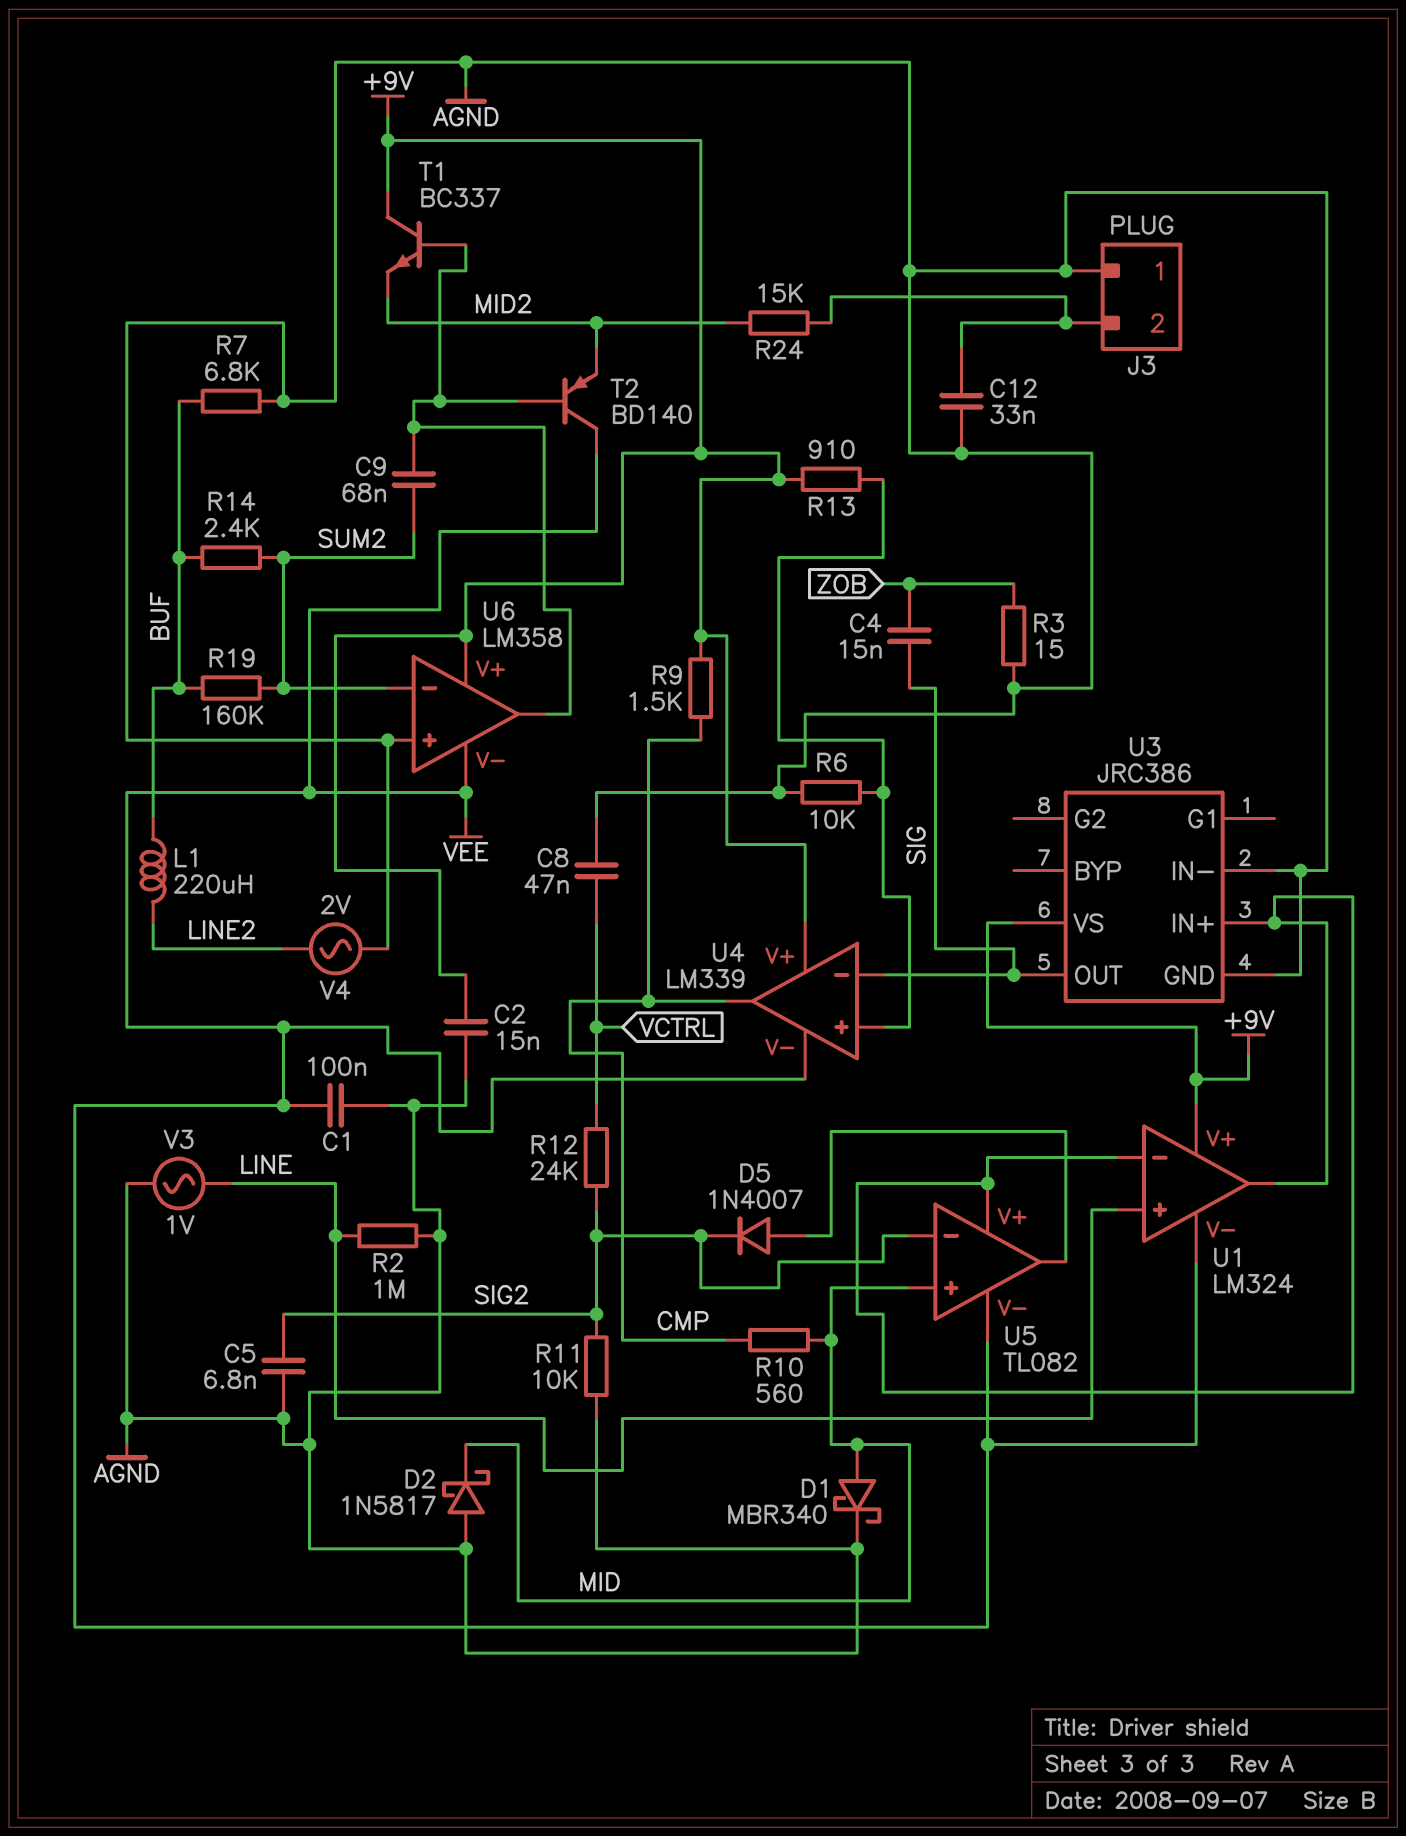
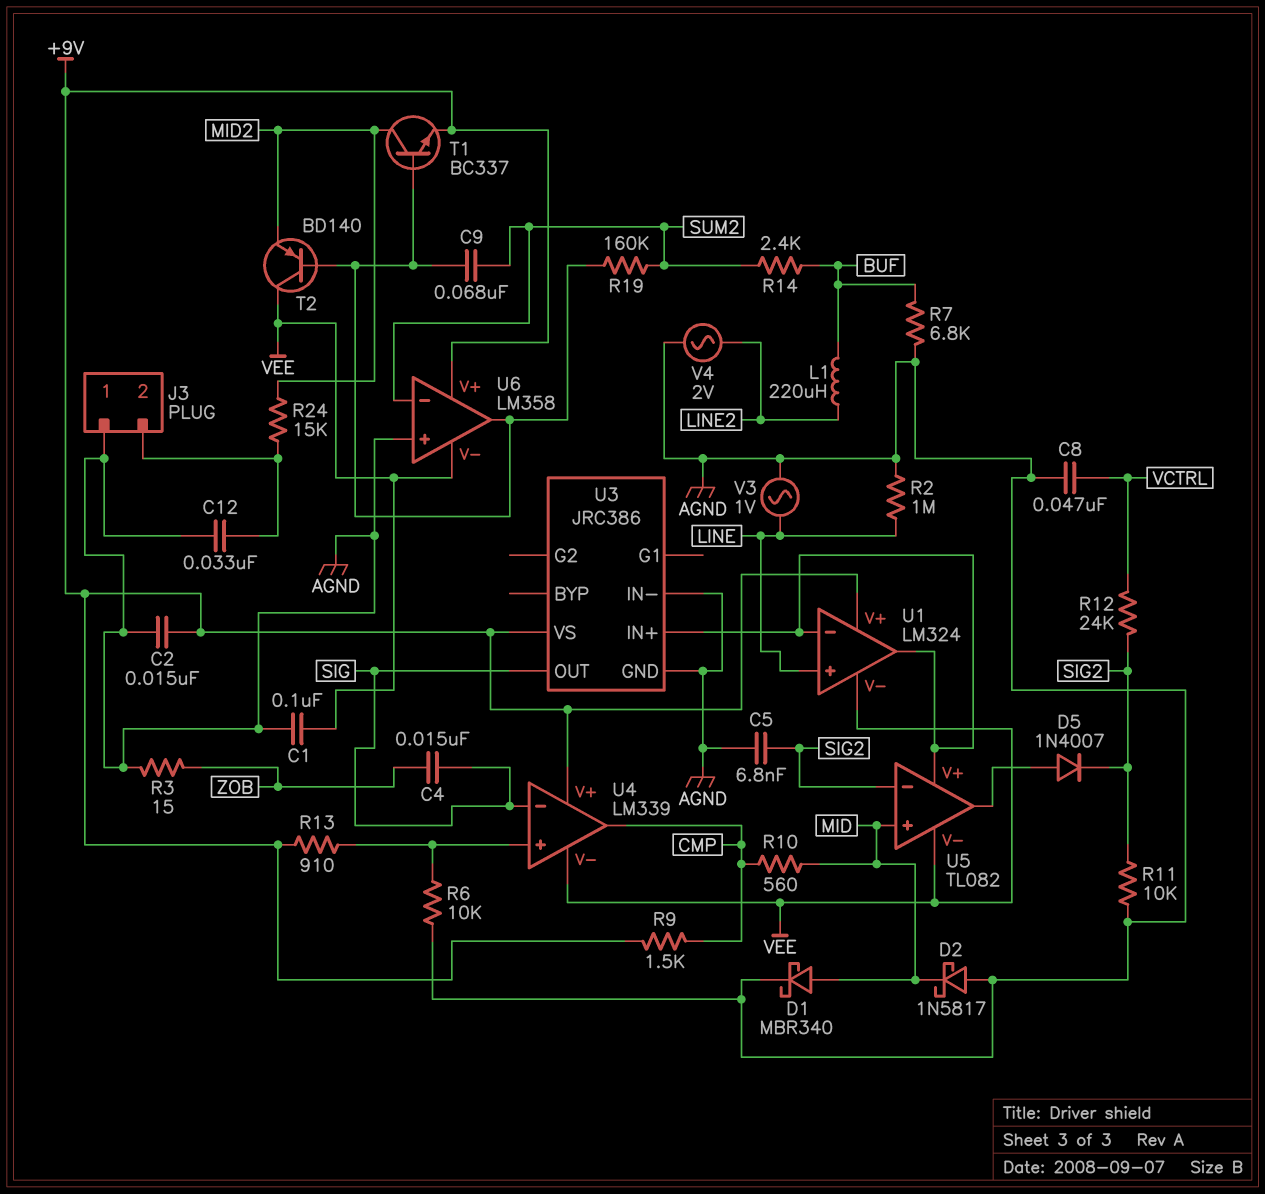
R19: 160k (BUF, SUM2) -> 160k (SUM2, U6/out)
T1: NPN BC337 (B U6/out, C +9V, E MID2) -> NPN BC337 (B U6/out, C MID2, E +9V)

